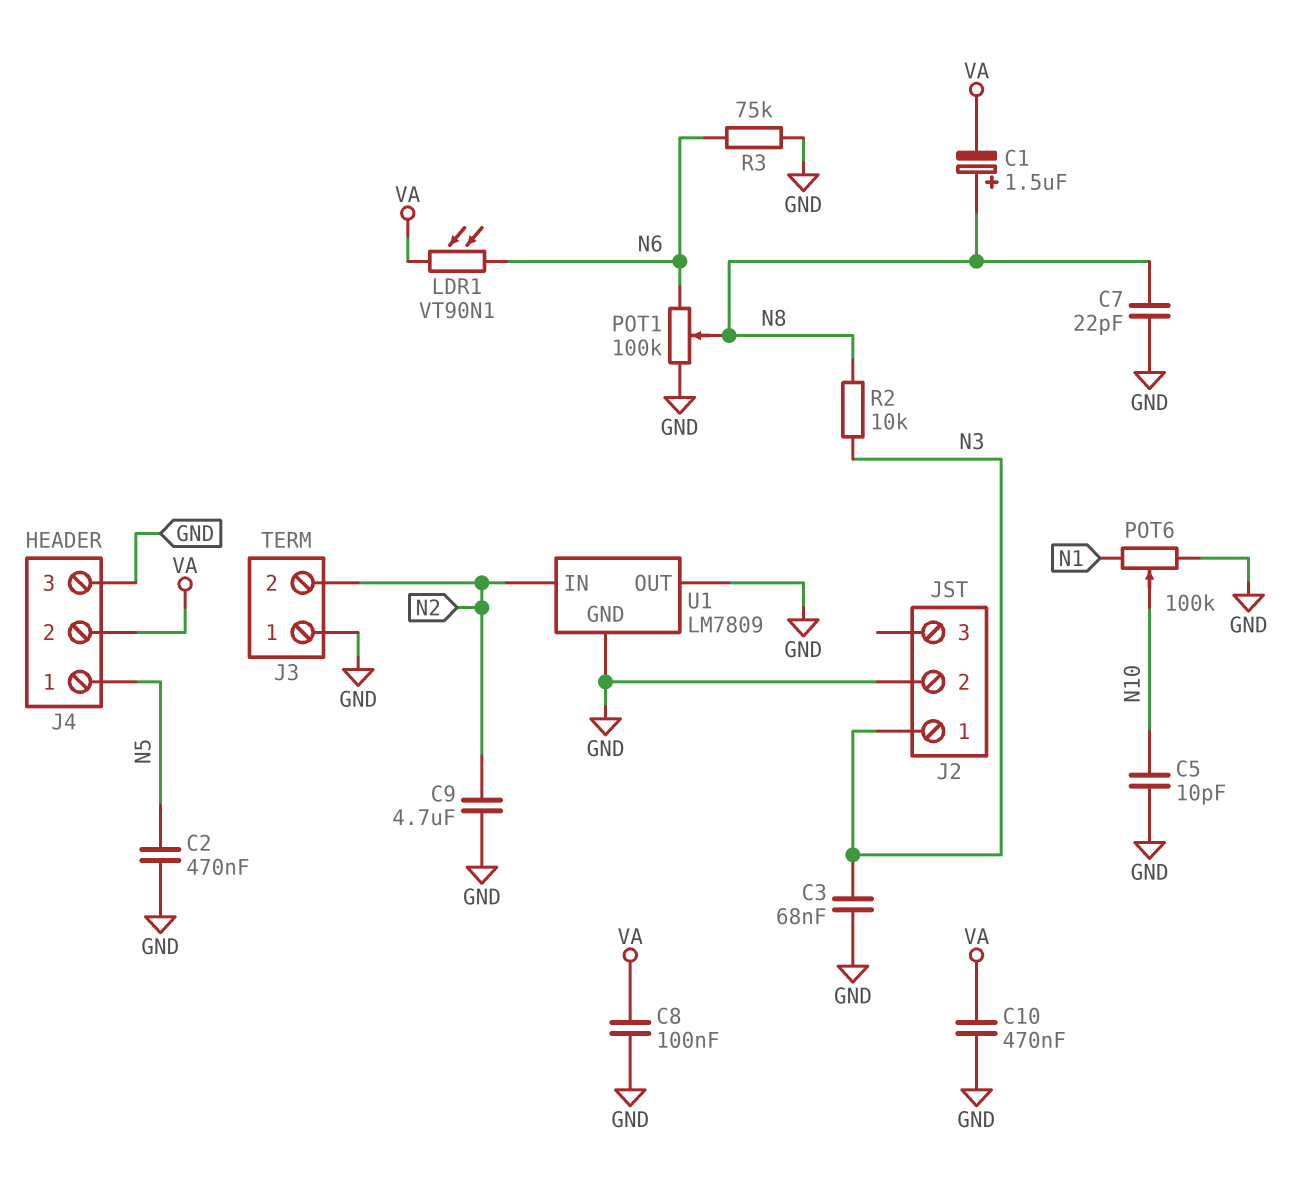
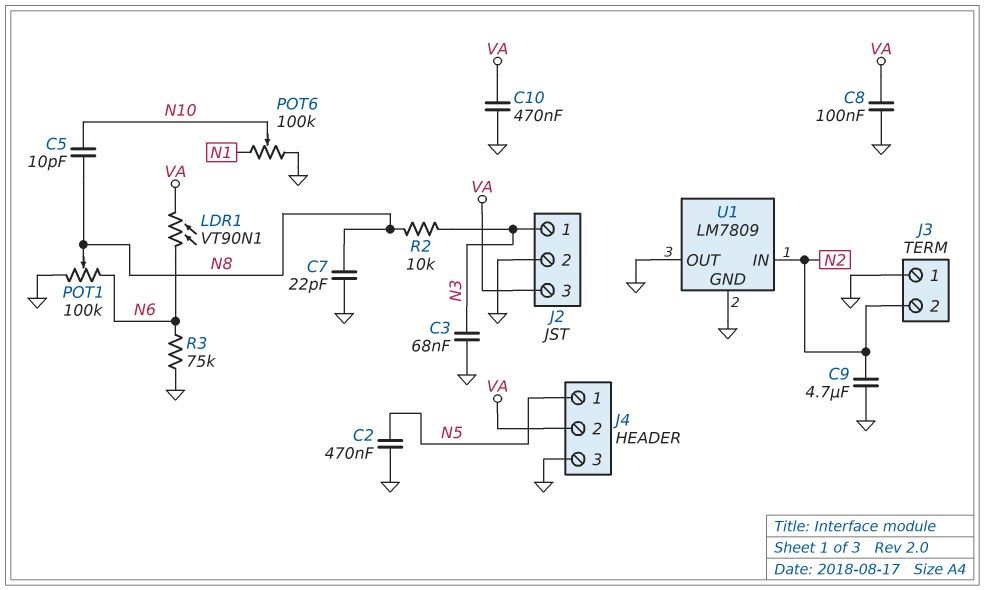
C1: 1.5uF (plus N8, minus VA) -> none
C5: 10pF (GND, N10) -> 10pF (N8, N10)
J2 pin 3: none -> VA

